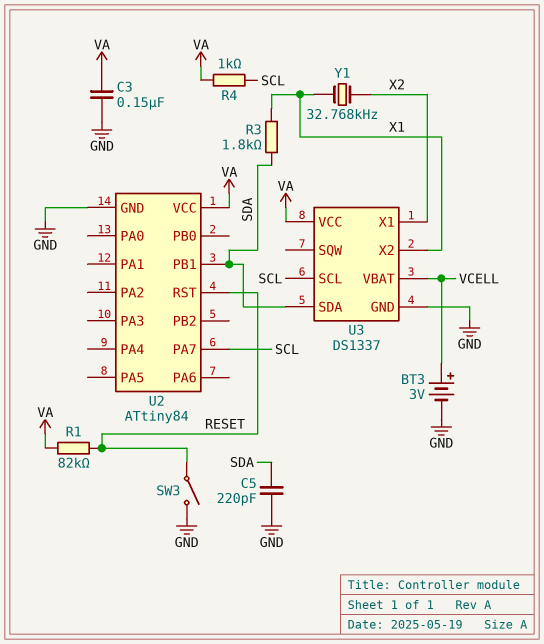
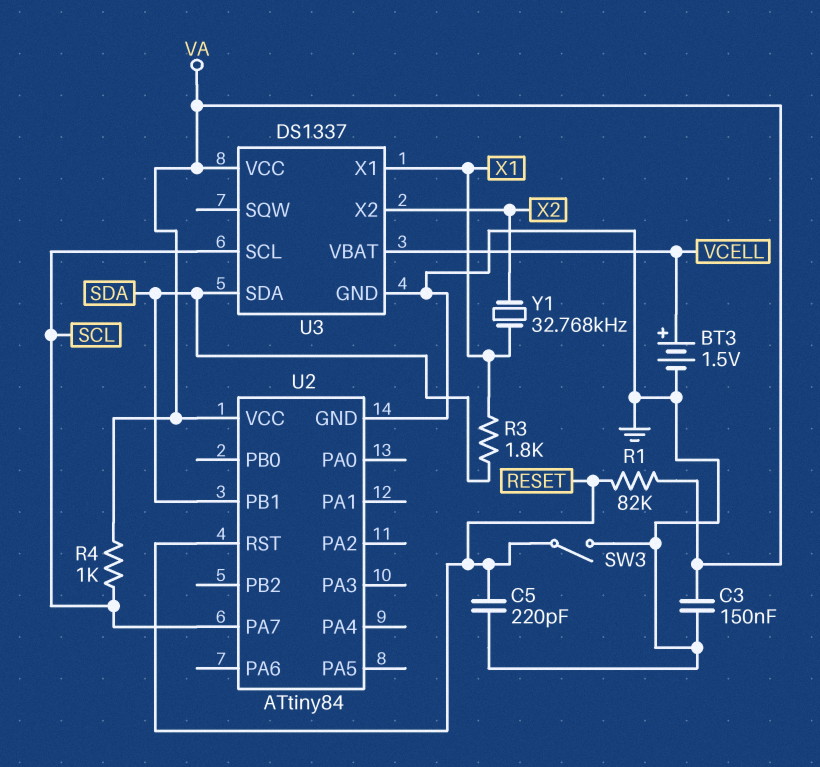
BT3: 3V (plus VCELL, minus GND) -> 1.5V (plus VCELL, minus GND)
C5: 220pF (GND, SDA) -> 220pF (GND, RESET)
U3 pin X1: X2 -> X1
U3 pin X2: X1 -> X2

